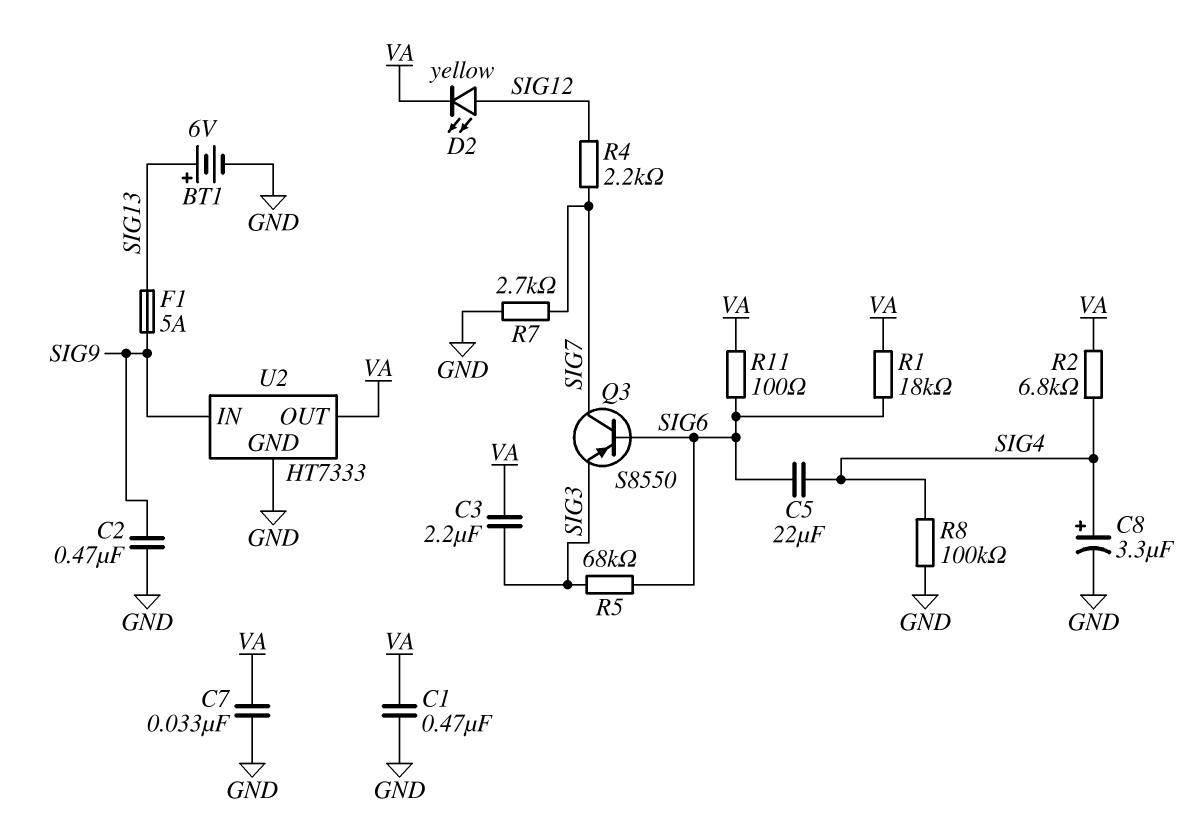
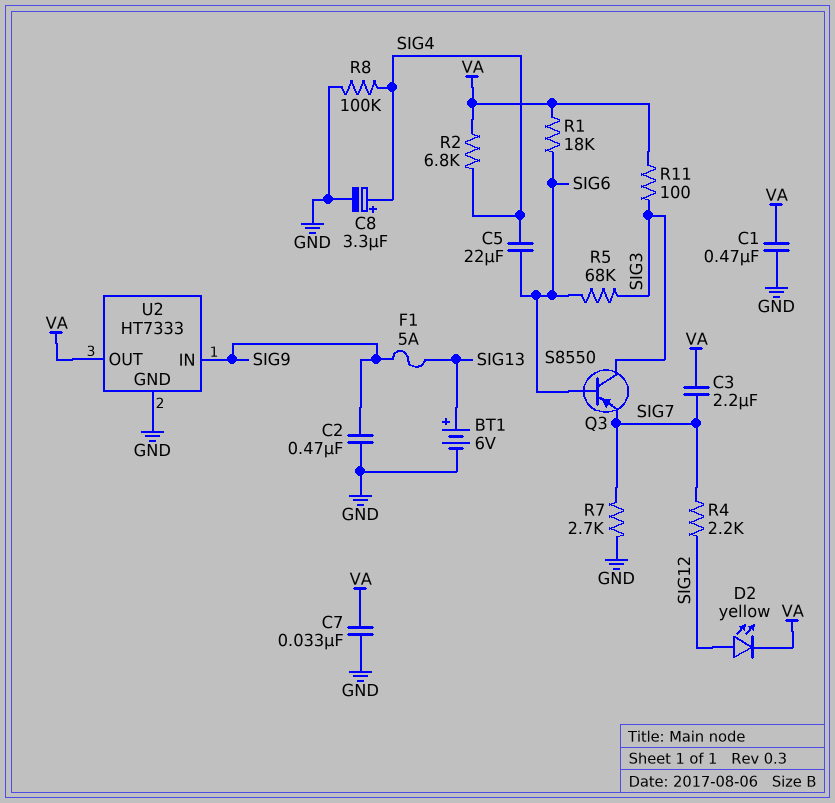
C3: 2.2uF (SIG3, VA) -> 2.2uF (SIG7, VA)
Q3: PNP S8550 (B SIG6, C SIG7, E SIG3) -> PNP S8550 (B SIG6, C SIG3, E SIG7)
R11: 100 (SIG6, VA) -> 100 (SIG3, VA)

